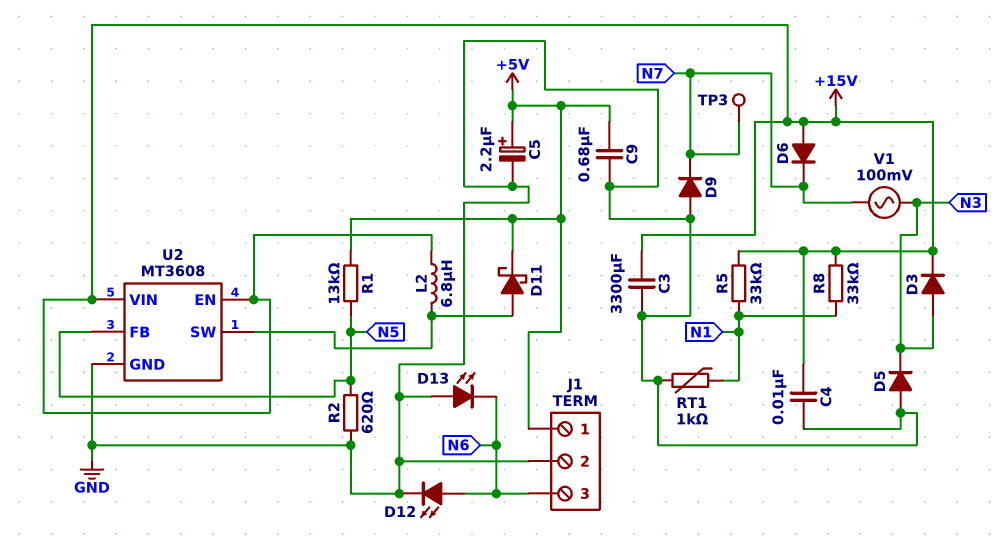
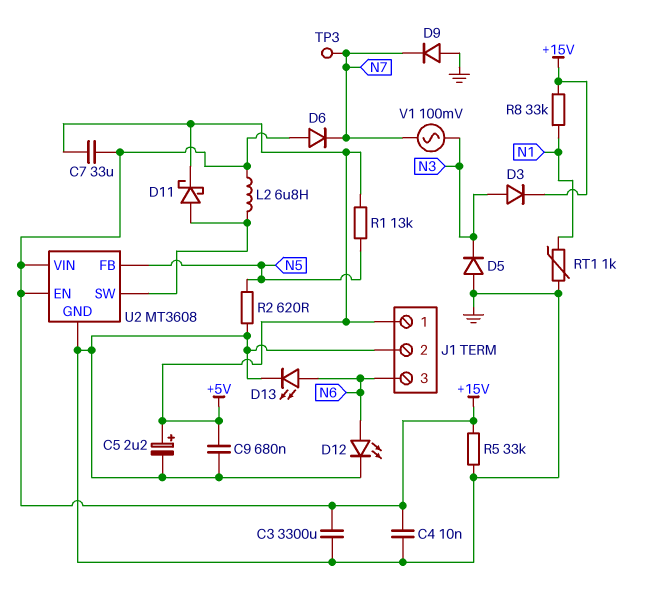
C7: none -> 33uF (+5V, +15V)
D13: LED (A GND, K N6) -> LED (A N6, K GND)
R5: 33k (+15V, N1) -> 33k (+15V, GND)

